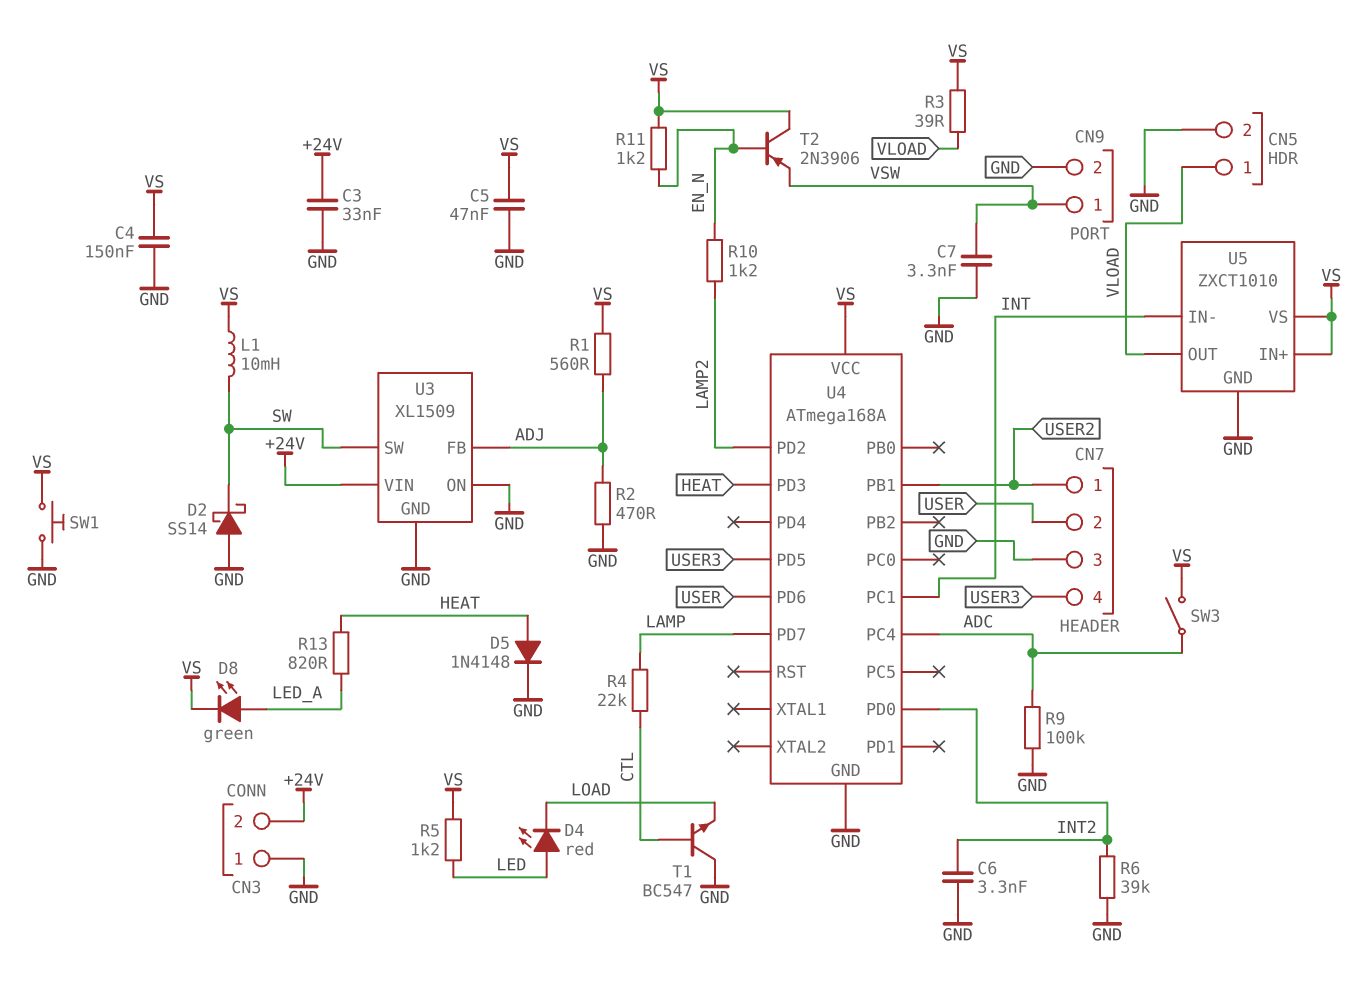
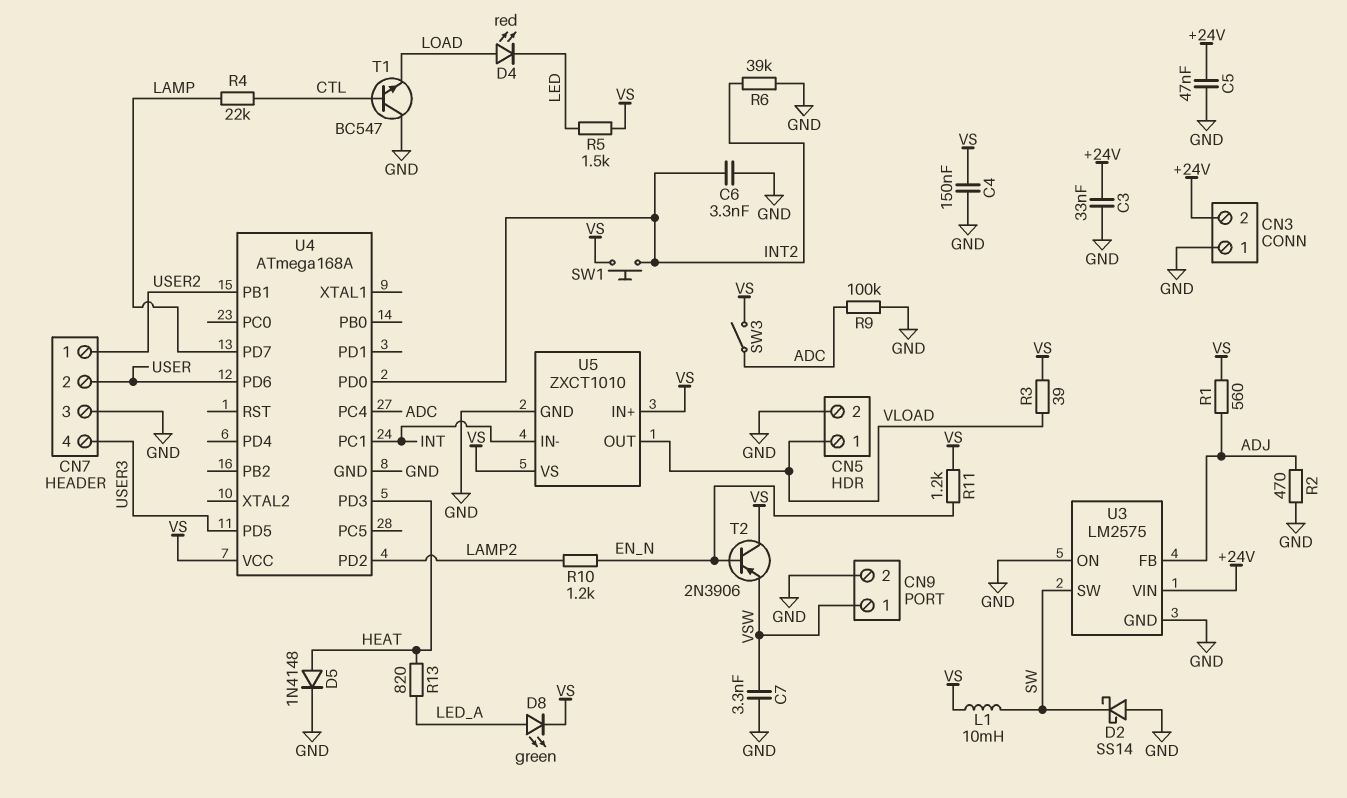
C5: 47nF (GND, VS) -> 47nF (+24V, GND)
D4: LED red (A LED, K LOAD) -> LED red (A LOAD, K LED)
R5: 1.2k (LED, VS) -> 1.5k (LED, VS)
SW1: button (GND, VS) -> button (INT2, VS)
U3: XL1509 -> LM2575

